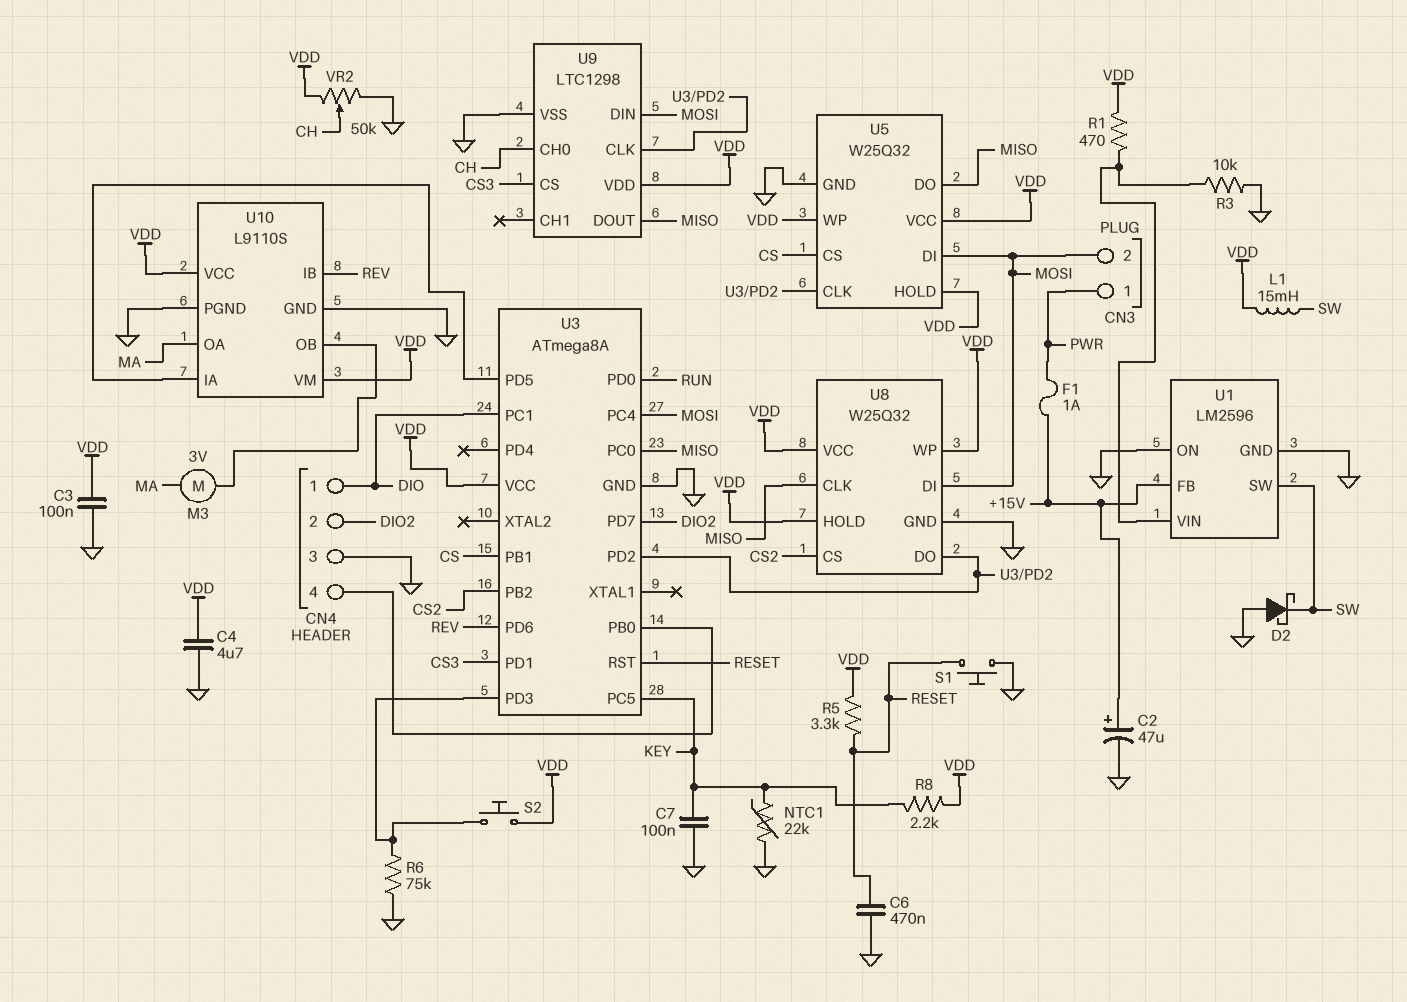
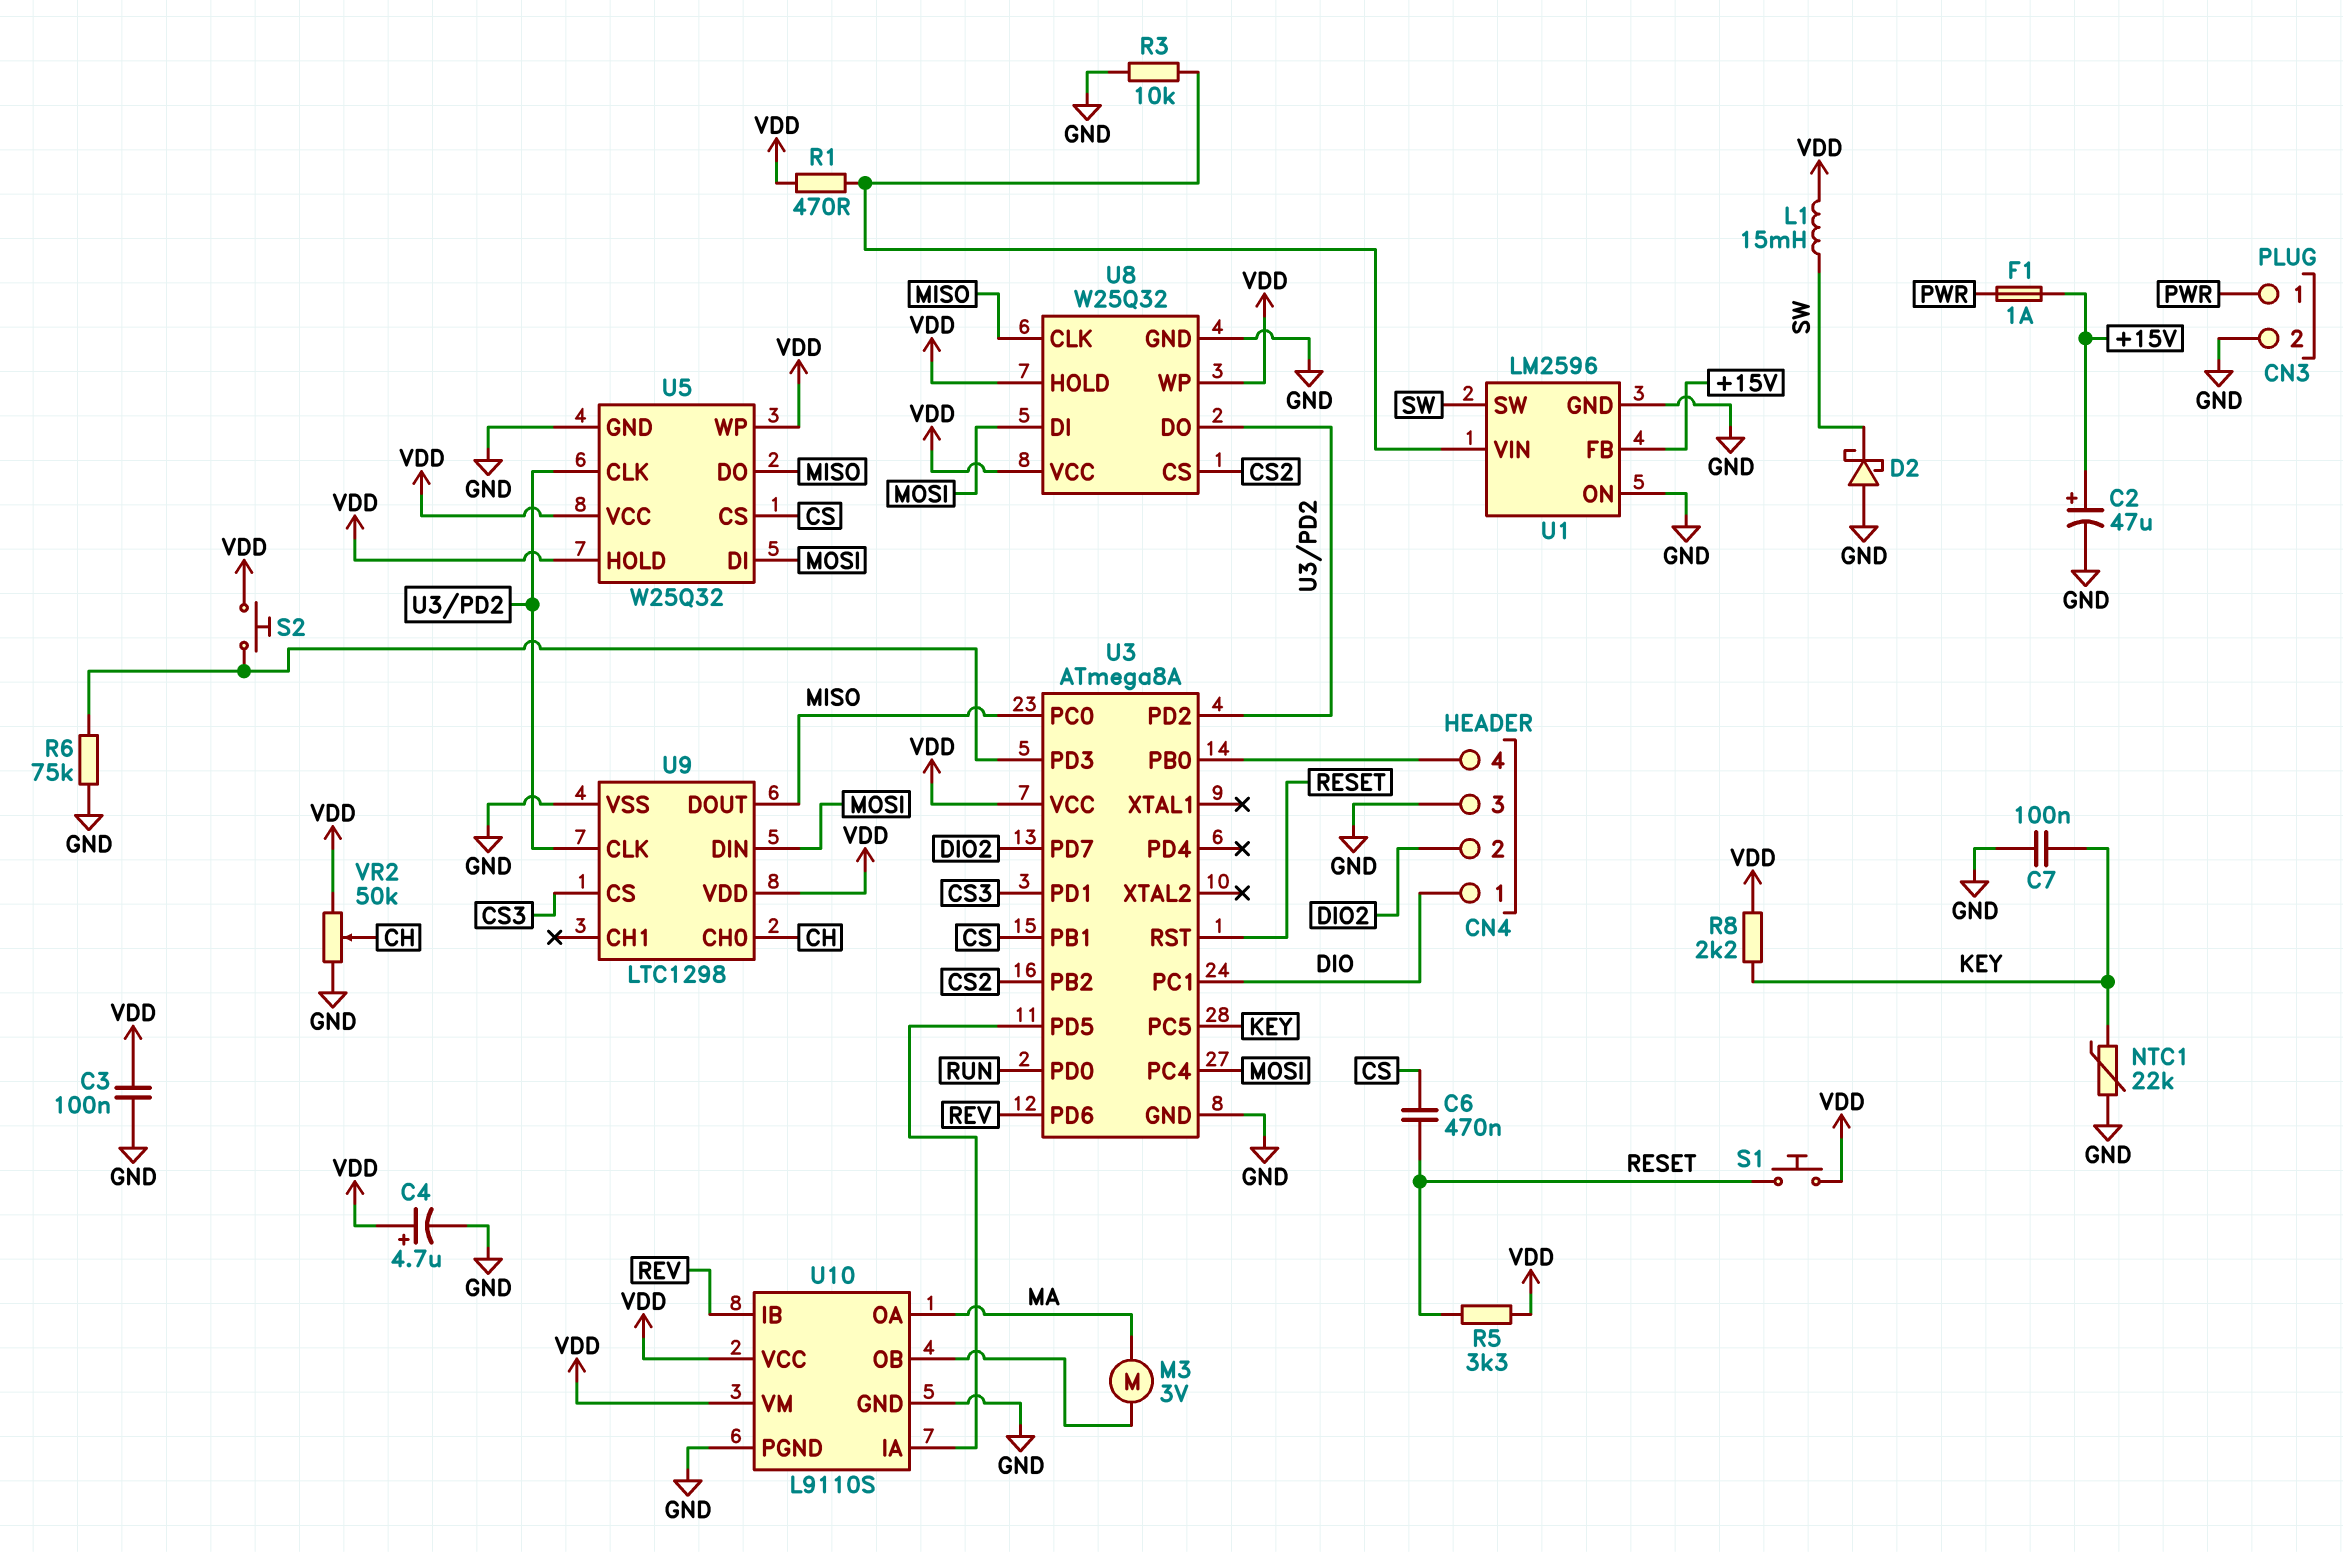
C4: 4.7uF (GND, VDD) -> 4.7uF (plus VDD, minus GND)
C6: 470nF (GND, RESET) -> 470nF (CS, RESET)
CN3 pin 2: MOSI -> GND
S1: button (GND, RESET) -> button (RESET, VDD)

